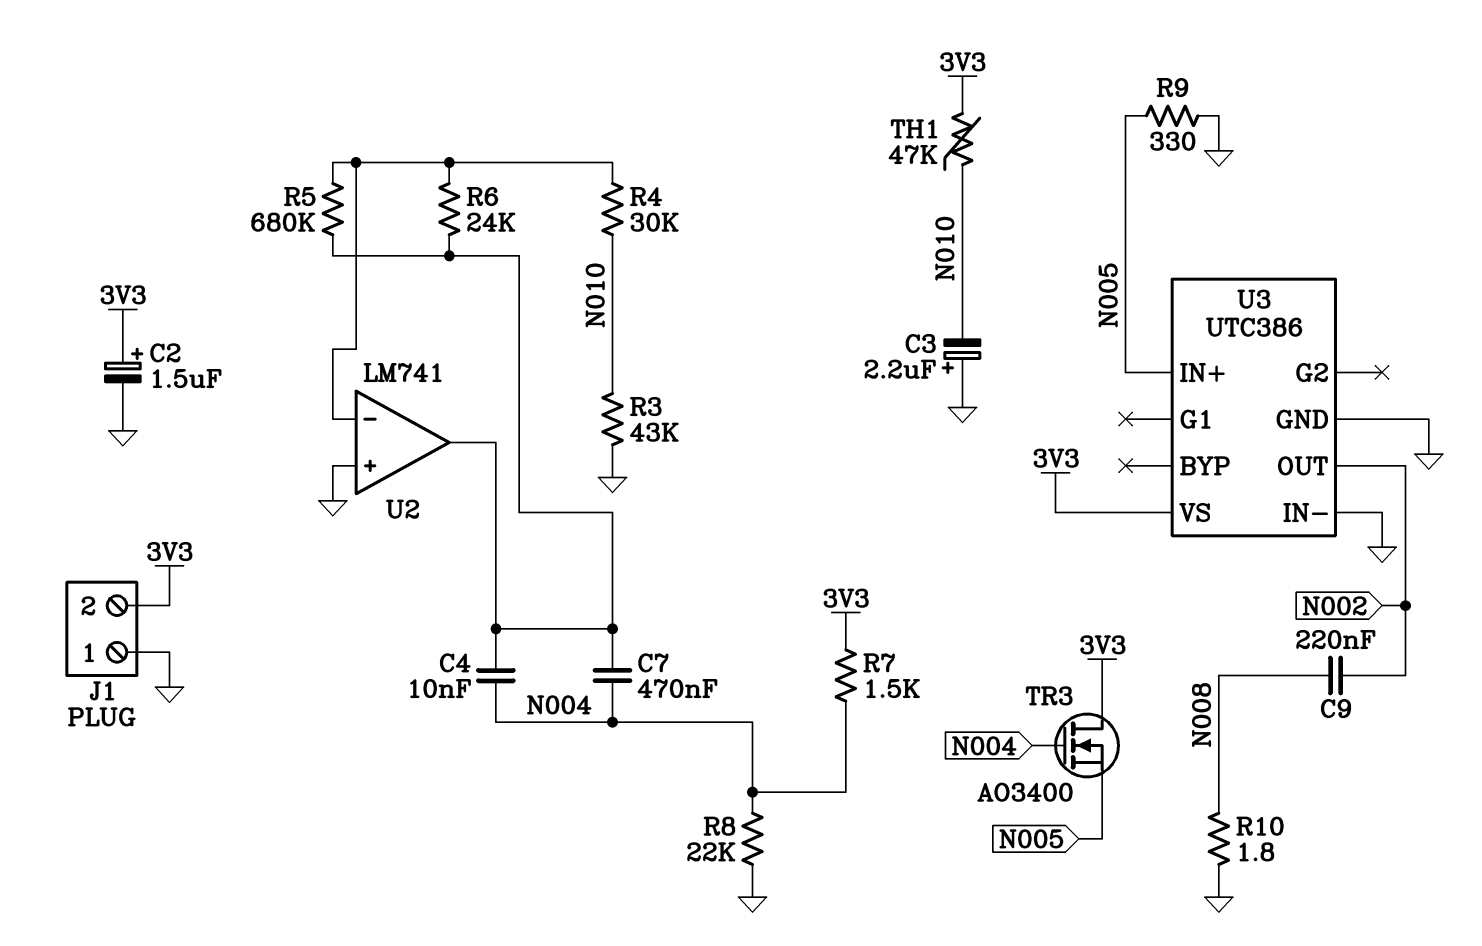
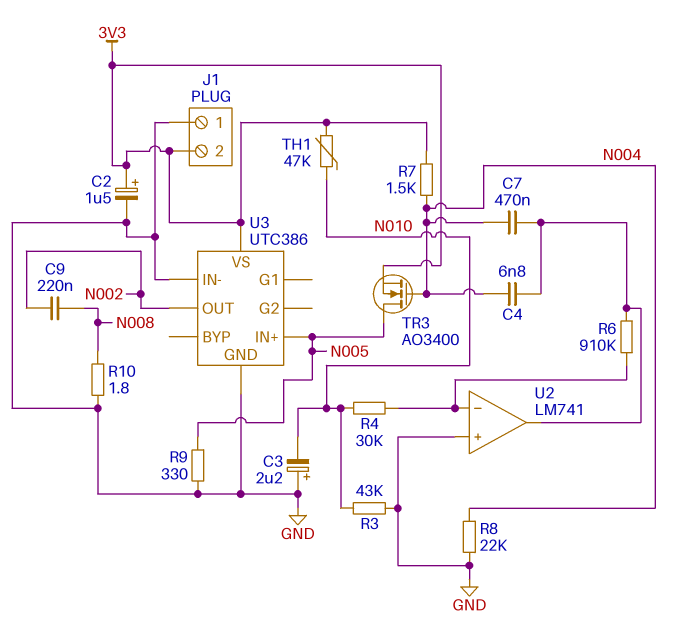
C4: 10nF (N004, U2/out) -> 6.8nF (N004, U2/out)
R5: 680k (U2/in-, U2/out) -> none
R6: 24k (U2/in-, U2/out) -> 910k (U2/in-, U2/out)
TR3: NMOS AO3400 (G N004, D 3V3, S N005) -> NMOS AO3400 (G N004, D N005, S 3V3)

